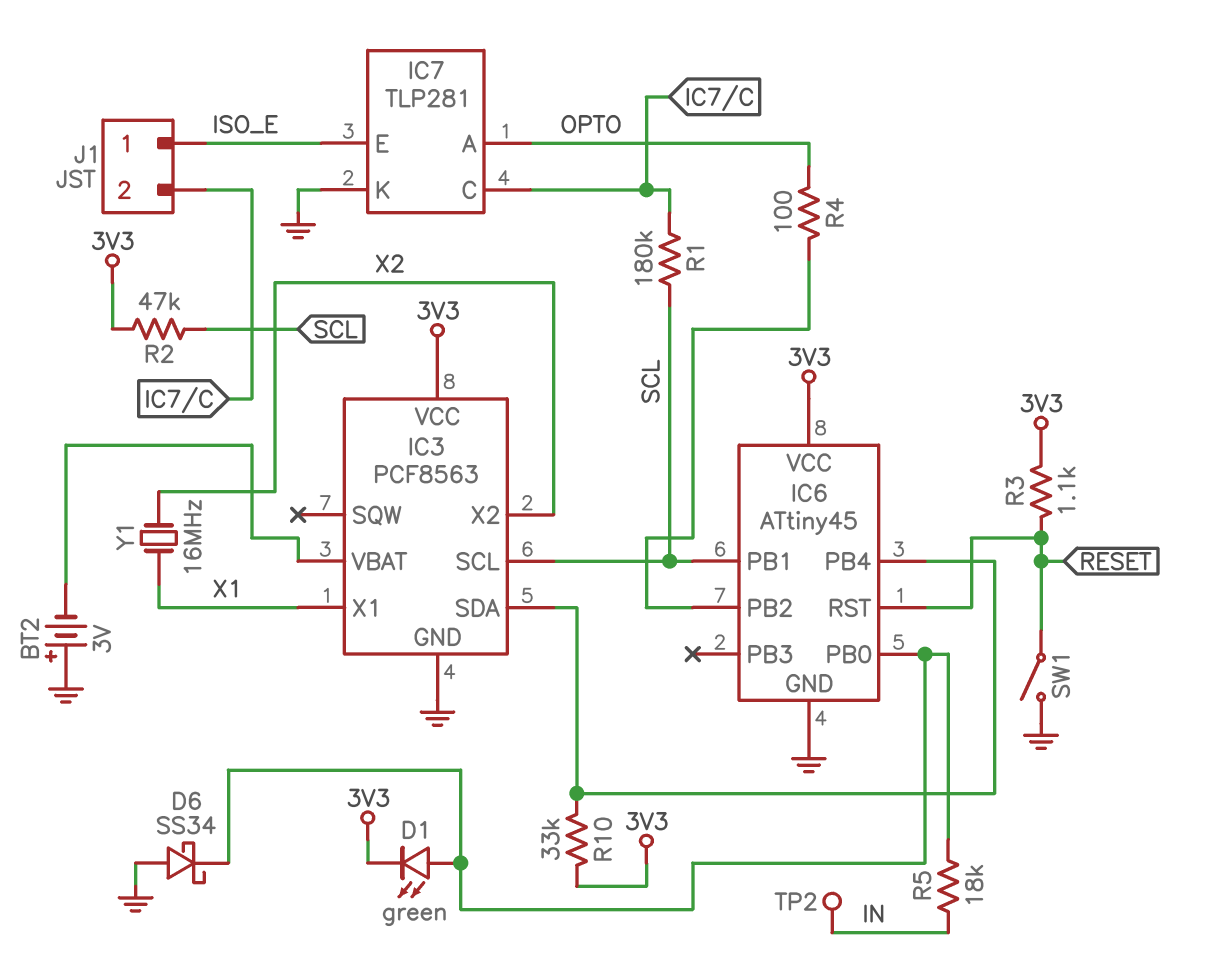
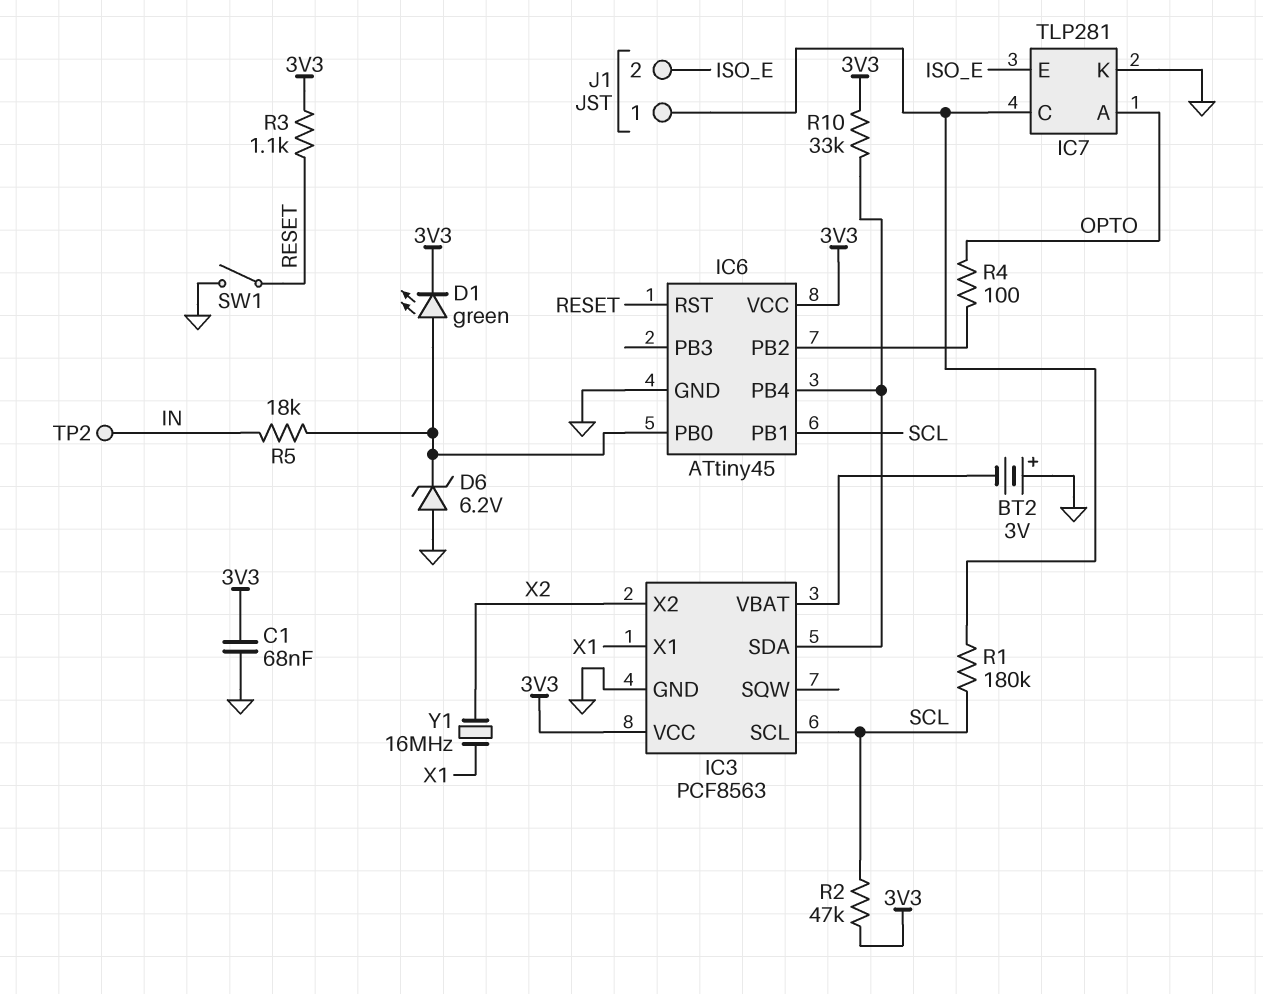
C1: none -> 68nF (3V3, GND)
D6: schottky SS34 (A GND, K IC6/PB0) -> zener 6.2V (A GND, K IC6/PB0)
J1 pin 1: ISO_E -> IC7/C
J1 pin 2: IC7/C -> ISO_E

